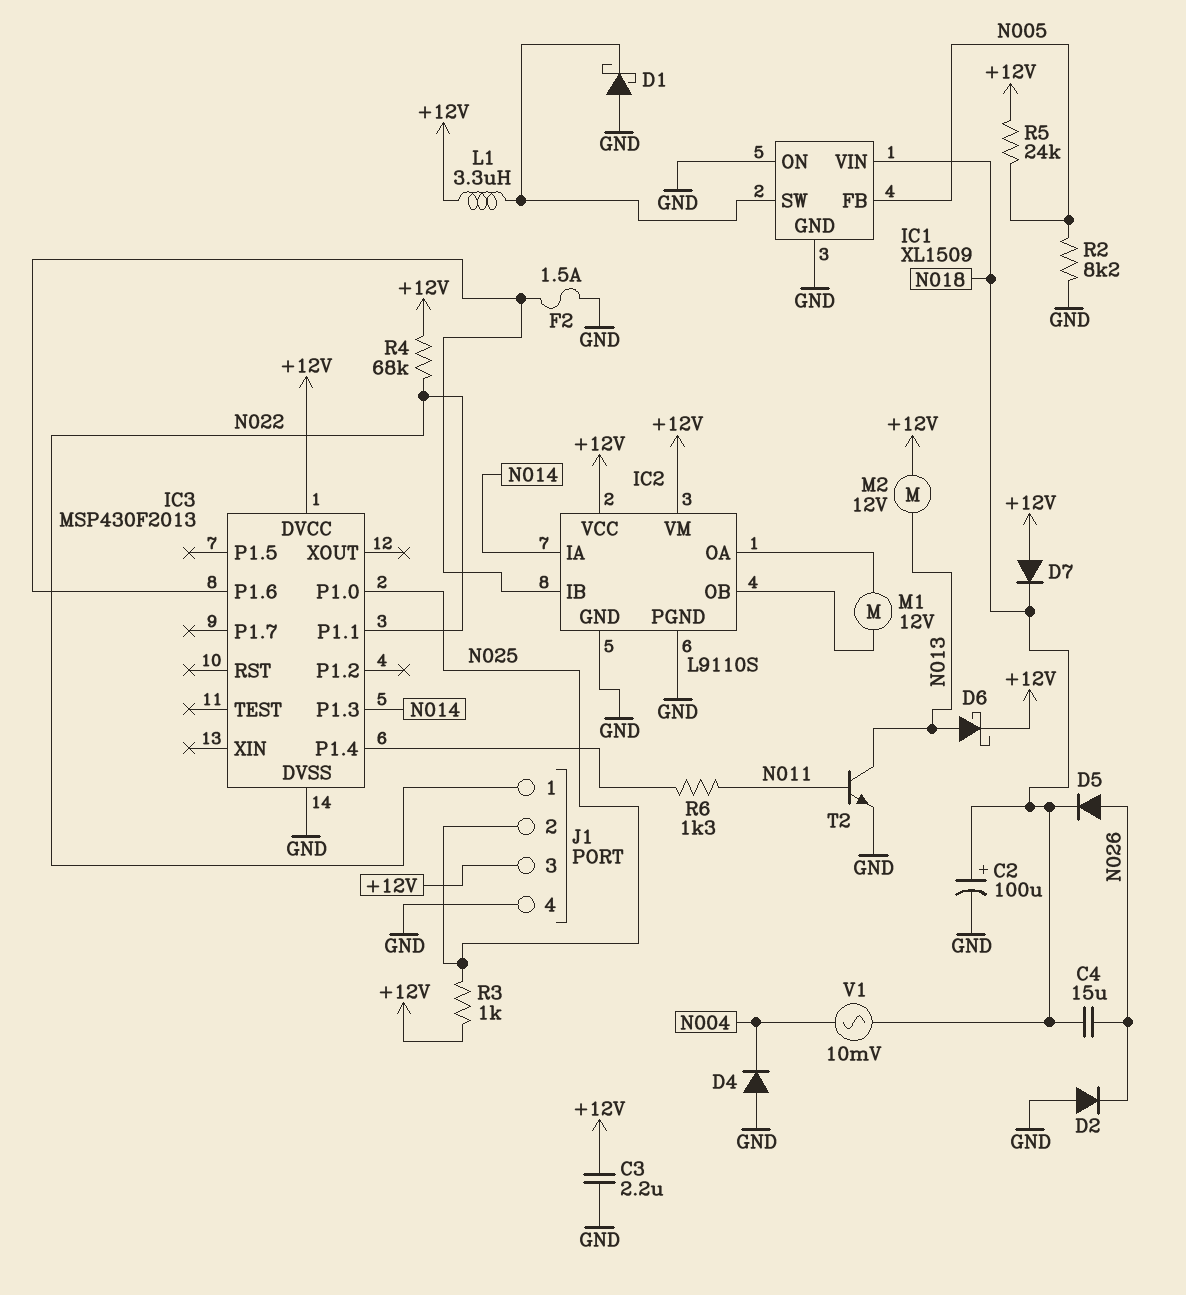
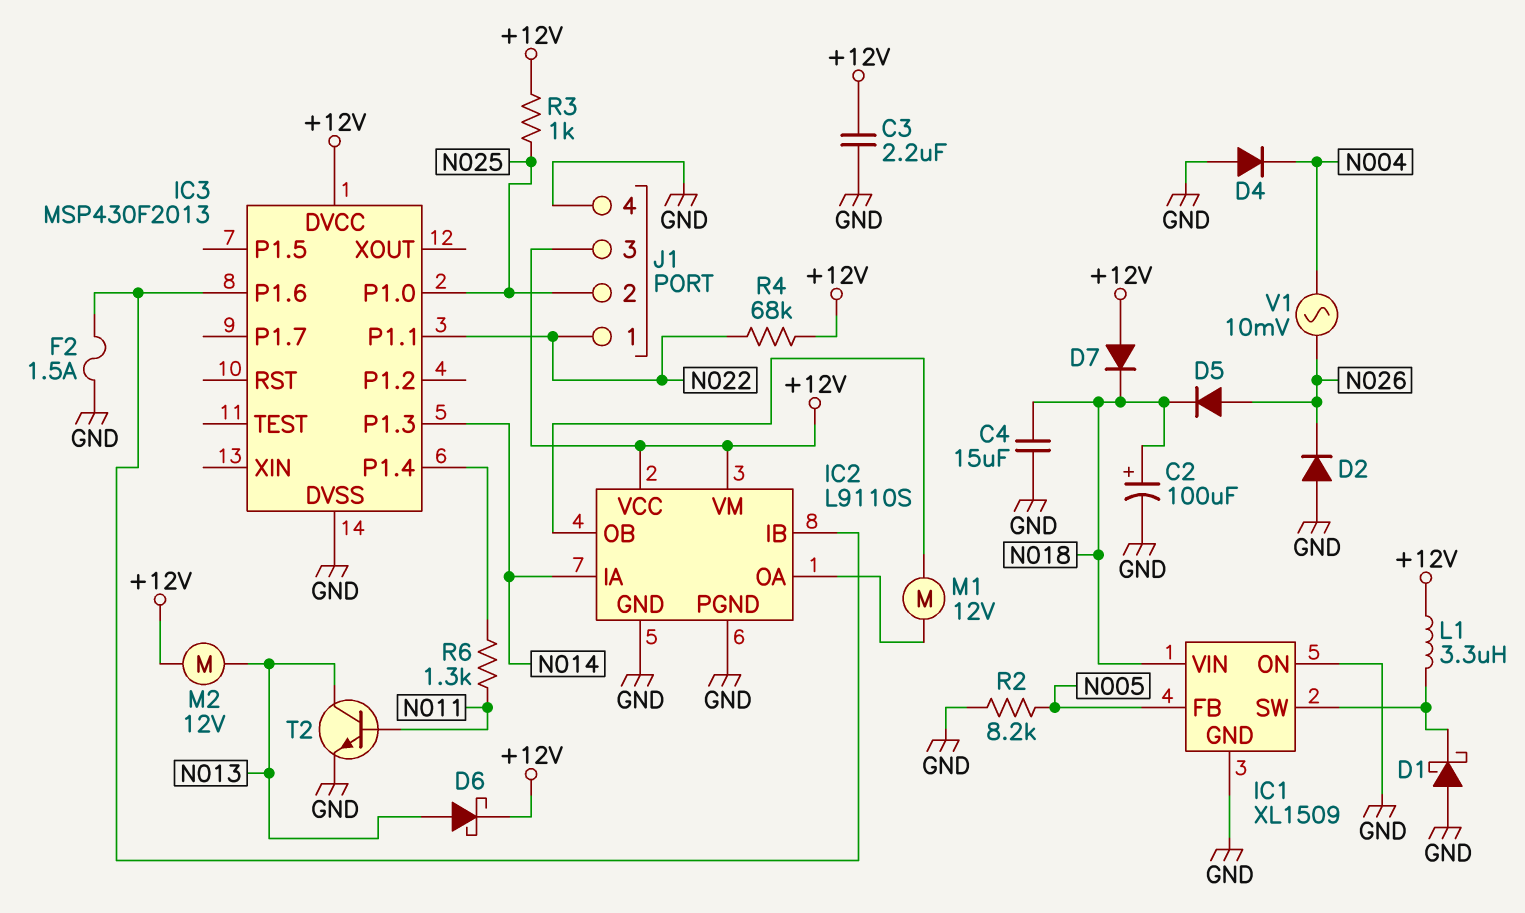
C4: 15uF (N018, N026) -> 15uF (GND, N018)
R5: 24k (+12V, N005) -> none
V1: AC 10mV (N004, N018) -> AC 10mV (N004, N026)

